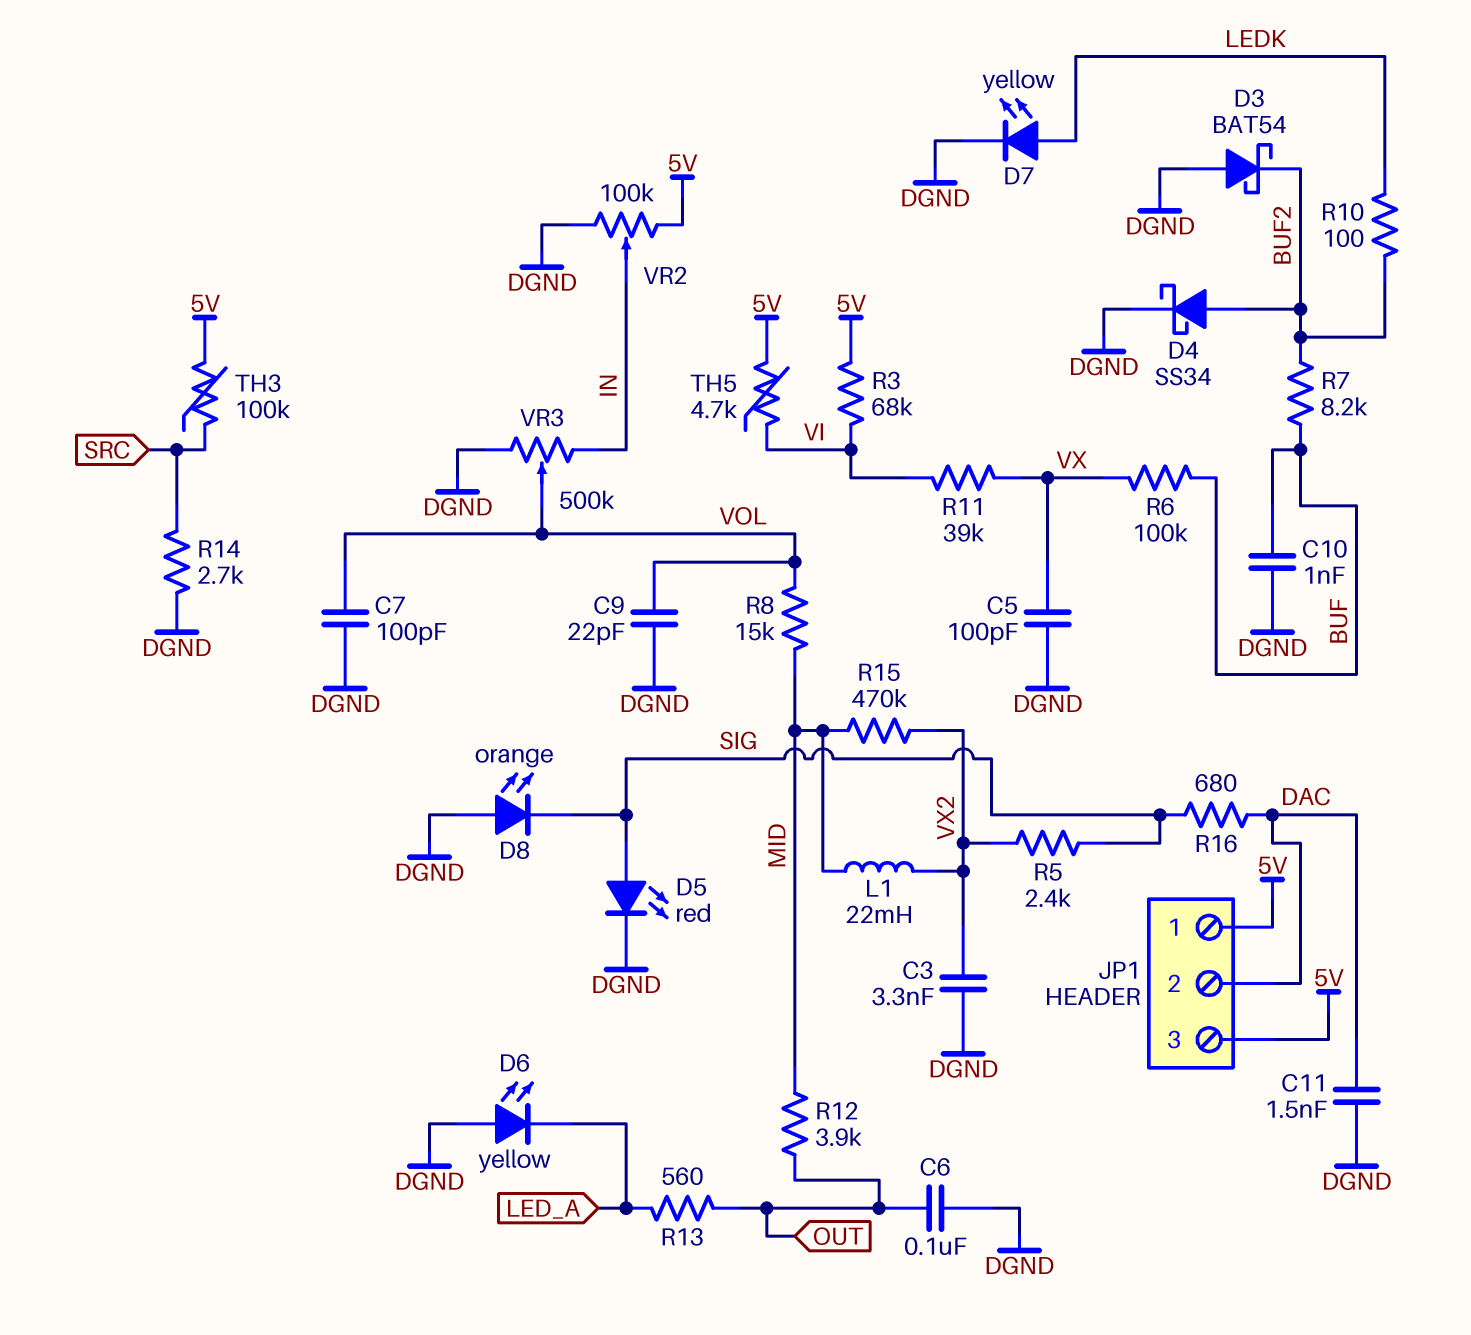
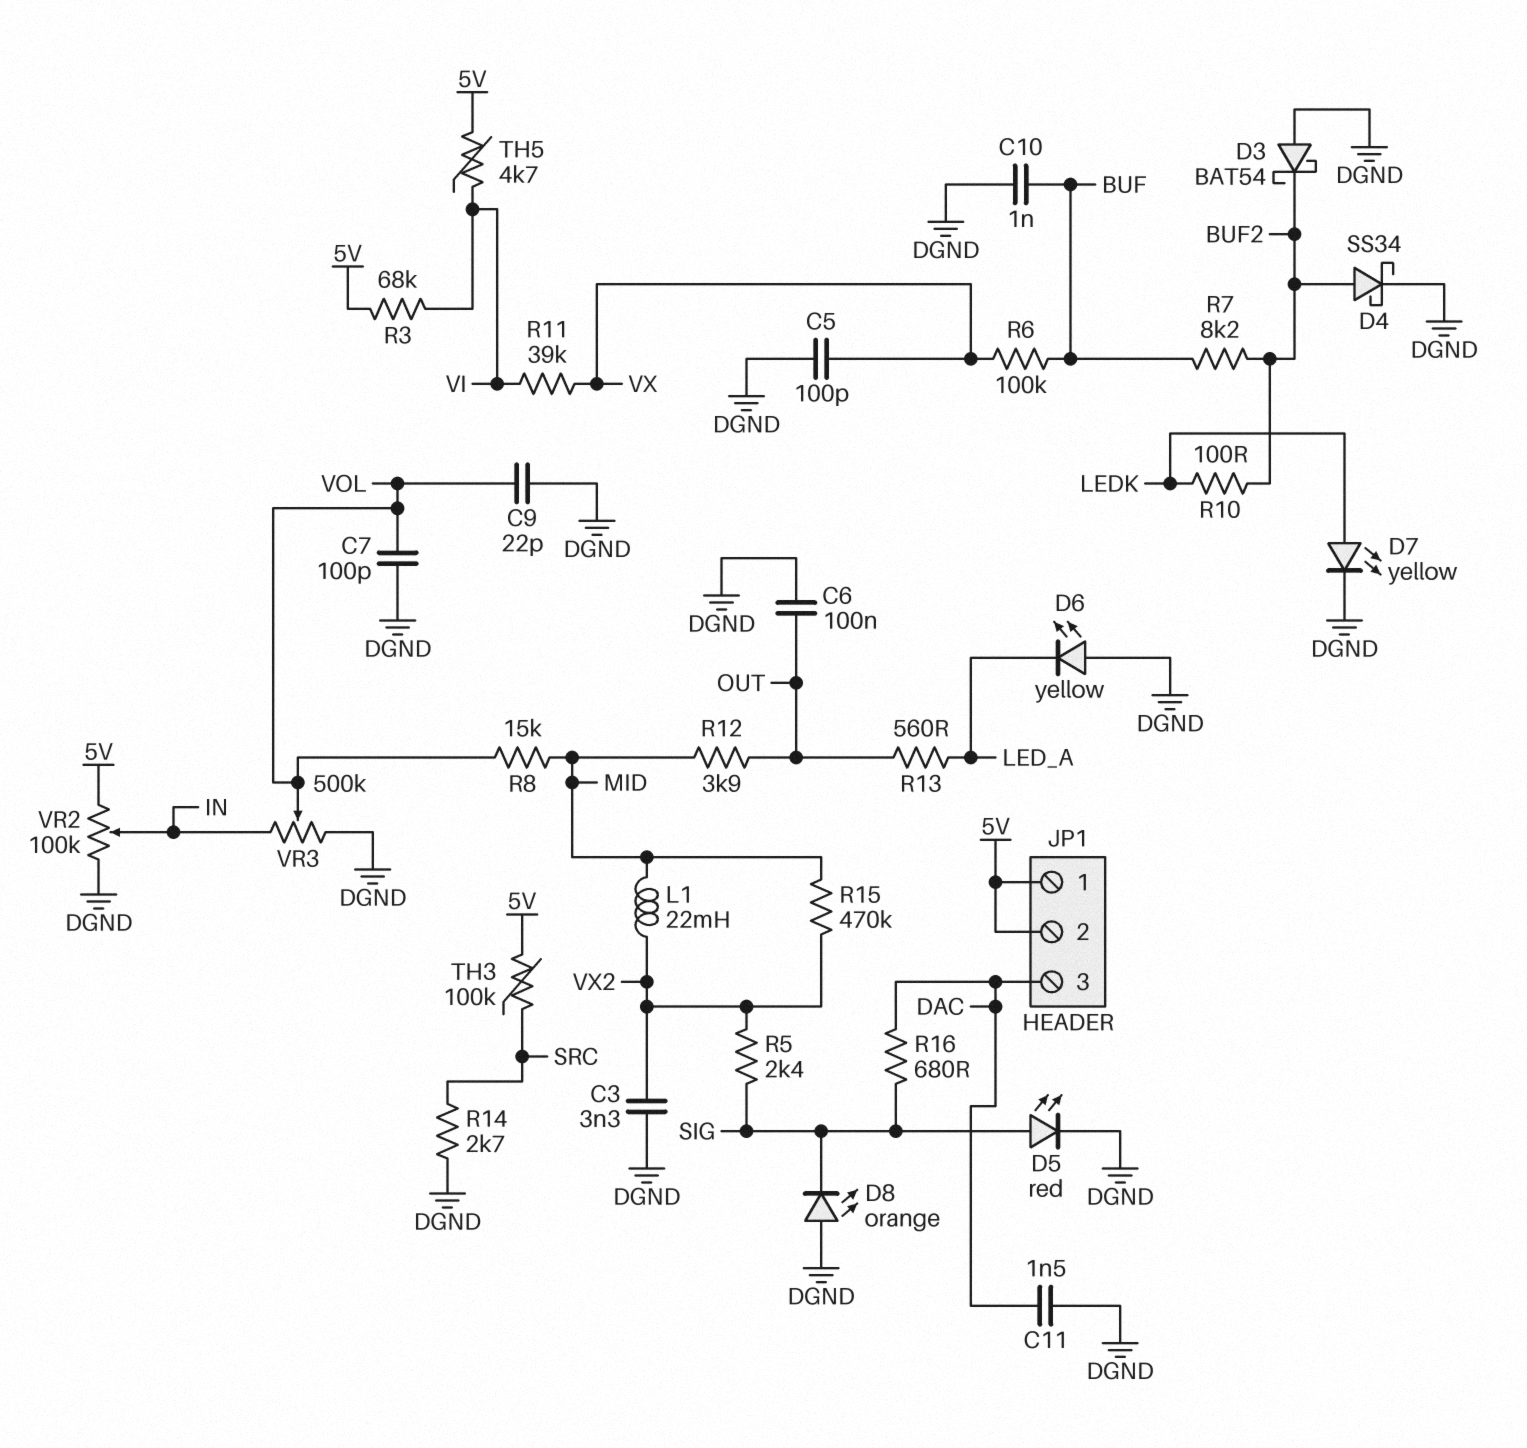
JP1 pin 2: DAC -> 5V
JP1 pin 3: 5V -> DAC

